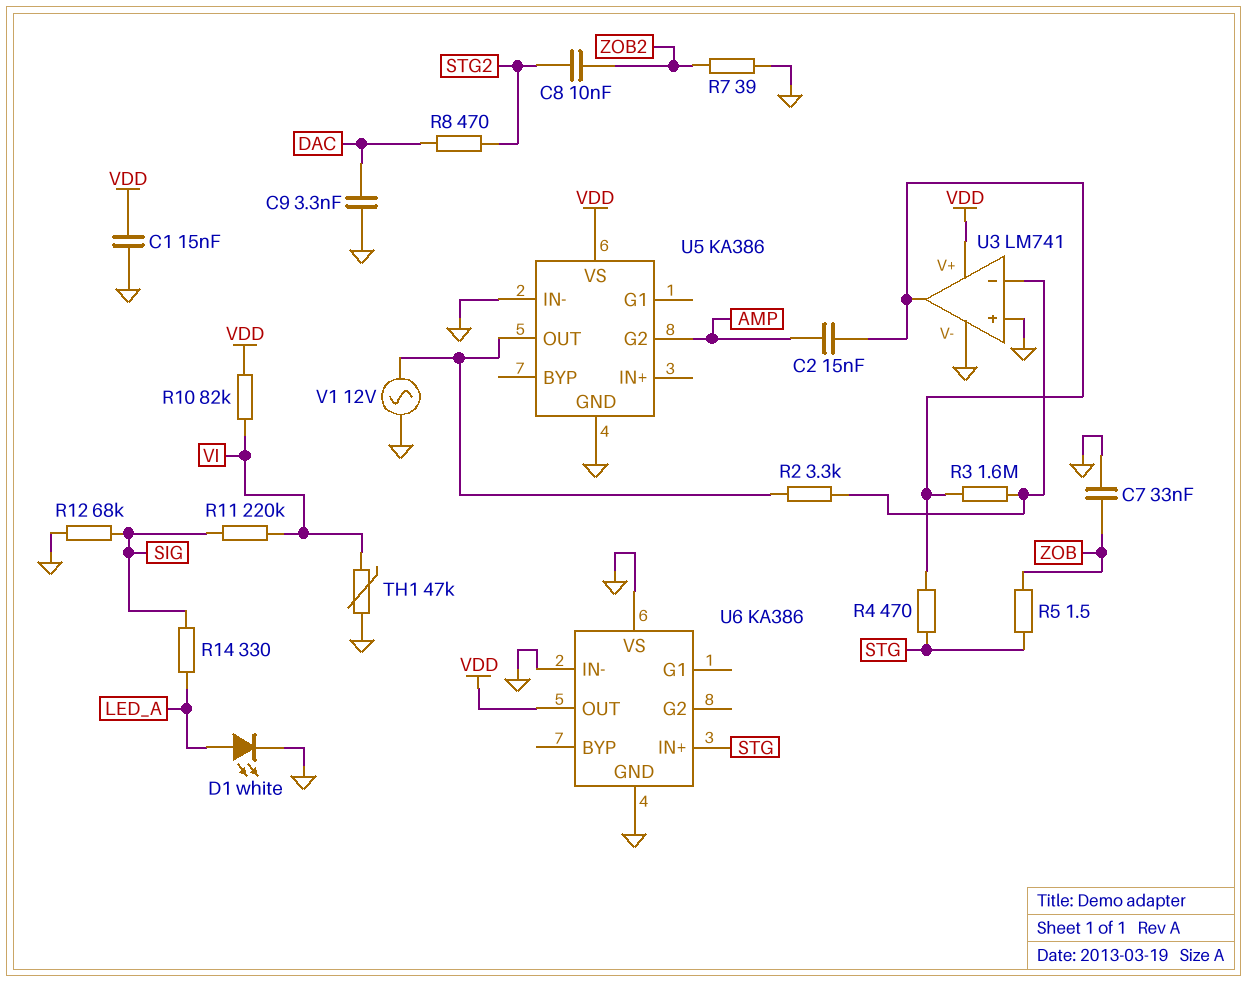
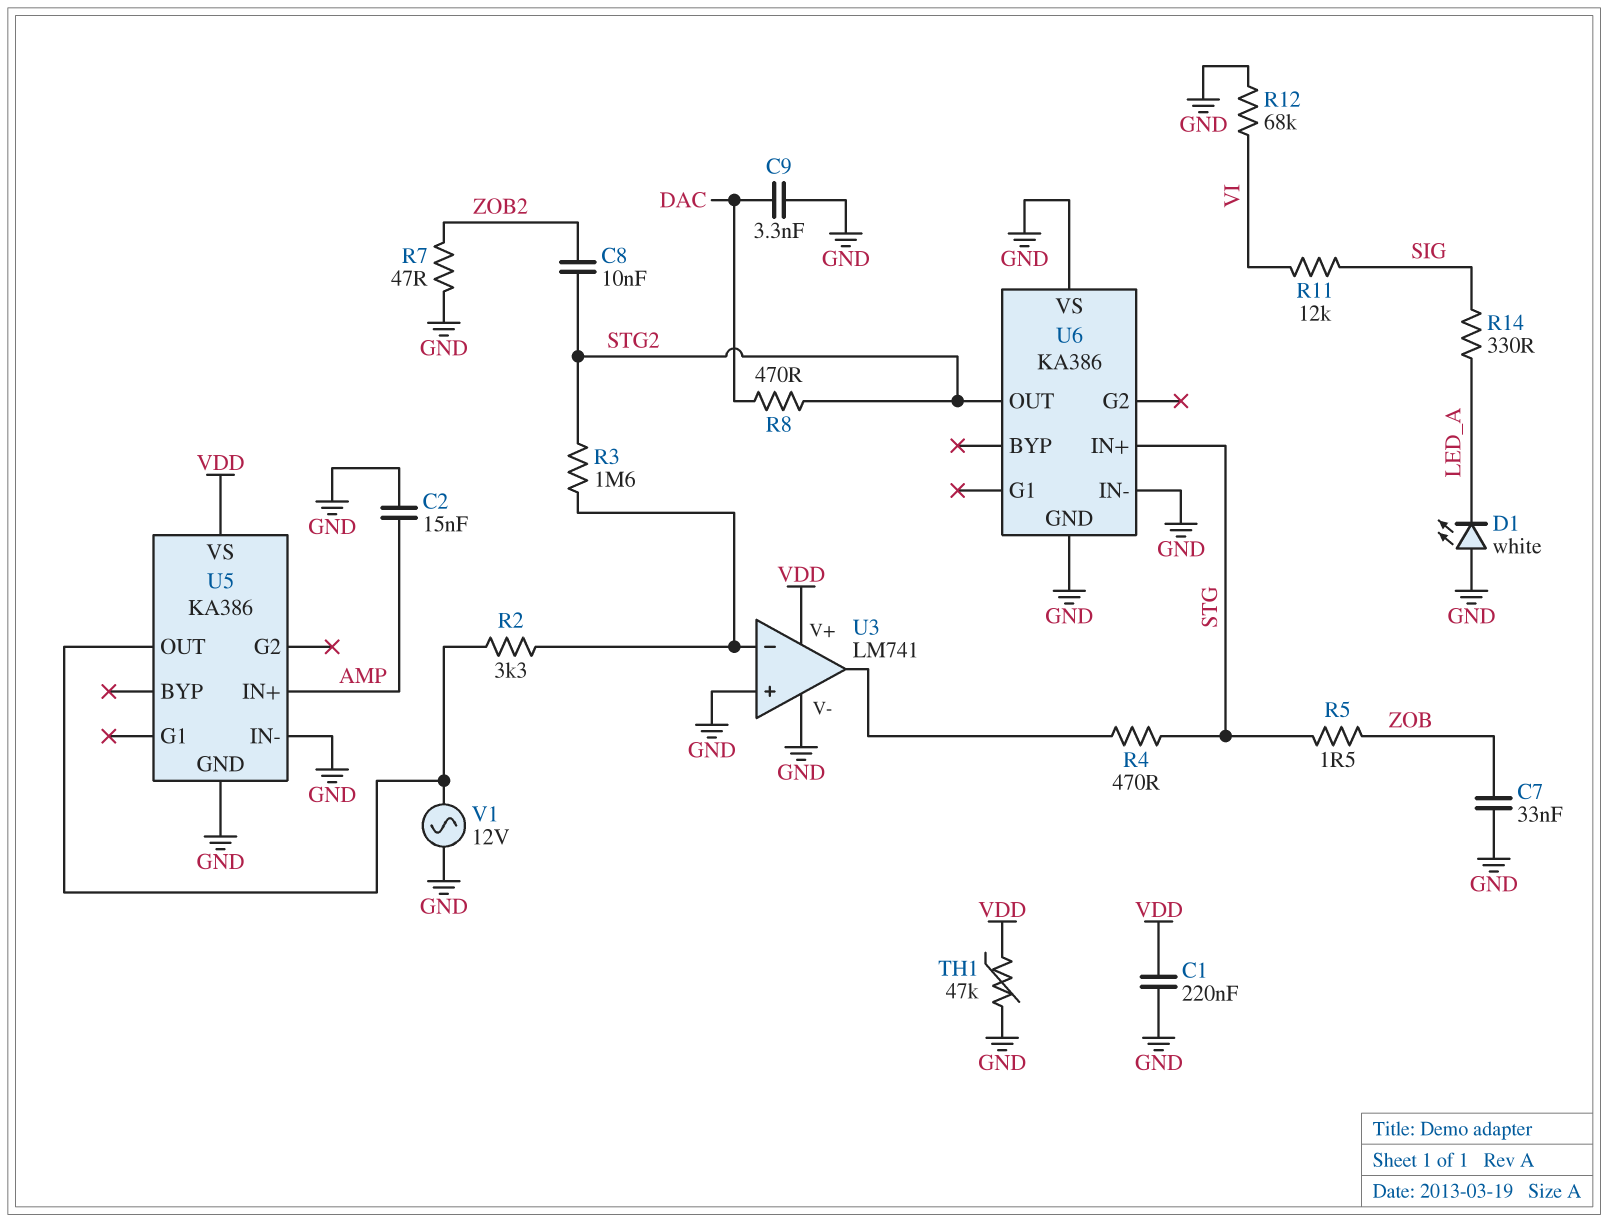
C1: 15nF (GND, VDD) -> 220nF (GND, VDD)
C2: 15nF (AMP, U3/out) -> 15nF (AMP, GND)
D1: LED white (A LED_A, K GND) -> LED white (A GND, K LED_A)
R3: 1.6M (U3/in-, U3/out) -> 1.6M (STG2, U3/in-)
R7: 39 (GND, ZOB2) -> 47 (GND, ZOB2)
R10: 82k (VDD, VI) -> none
R11: 220k (SIG, VI) -> 12k (SIG, VI)
R12: 68k (GND, SIG) -> 68k (GND, VI)
TH1: 47k (GND, VI) -> 47k (GND, VDD)
U5 pin G2: AMP -> none
U5 pin IN+: none -> AMP
U6 pin OUT: VDD -> STG2

